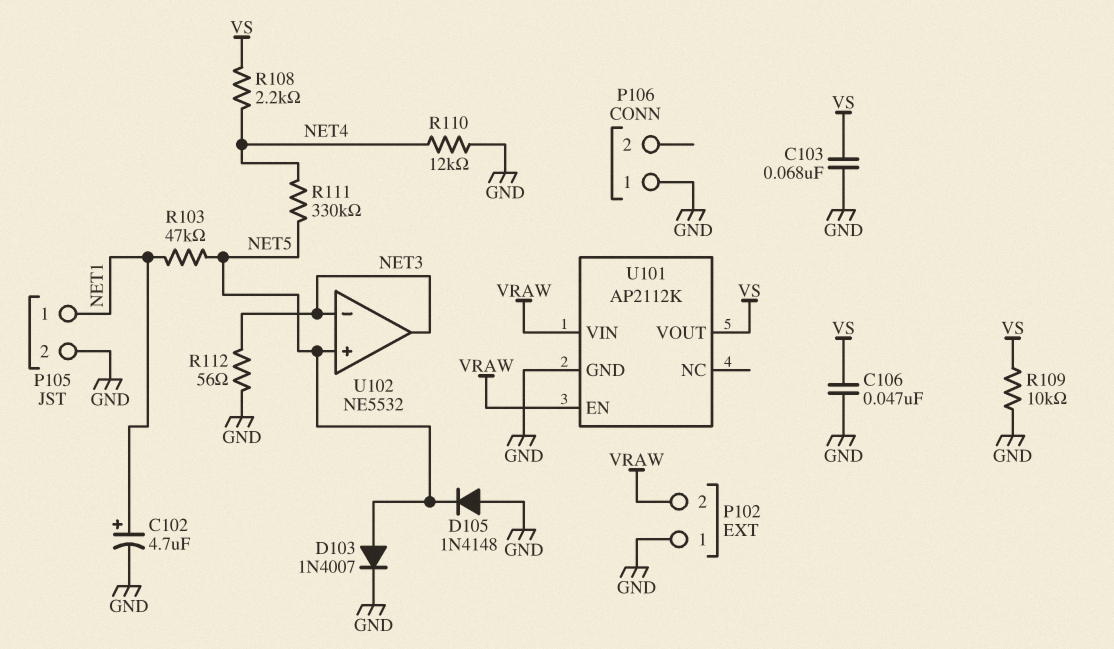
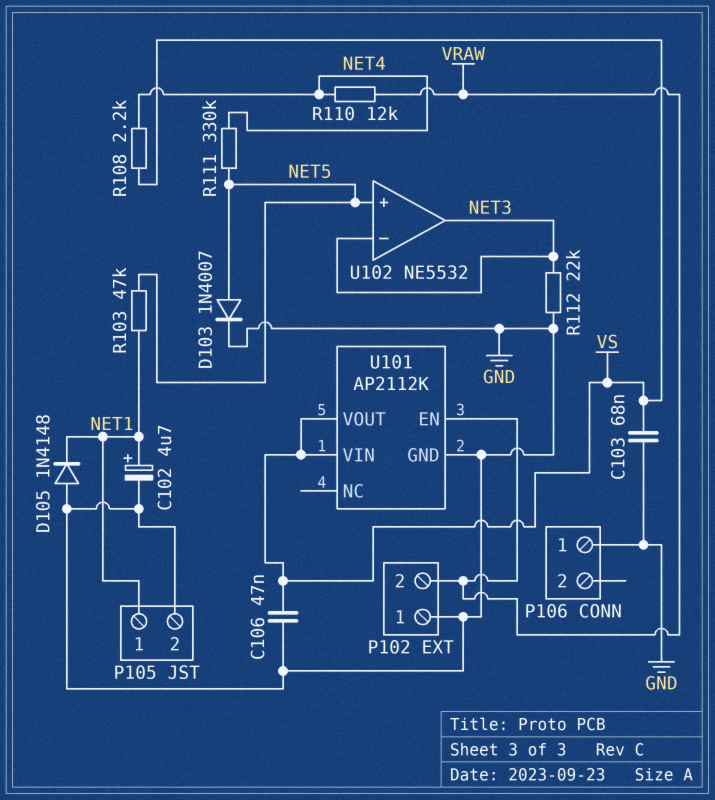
D105: diode 1N4148 (A GND, K NET5) -> diode 1N4148 (A GND, K NET1)
R109: 10k (GND, VS) -> none
R110: 12k (GND, NET4) -> 12k (NET4, VRAW)
R112: 56 (GND, NET3) -> 22k (GND, NET3)
U101 pin VIN: VRAW -> VS

